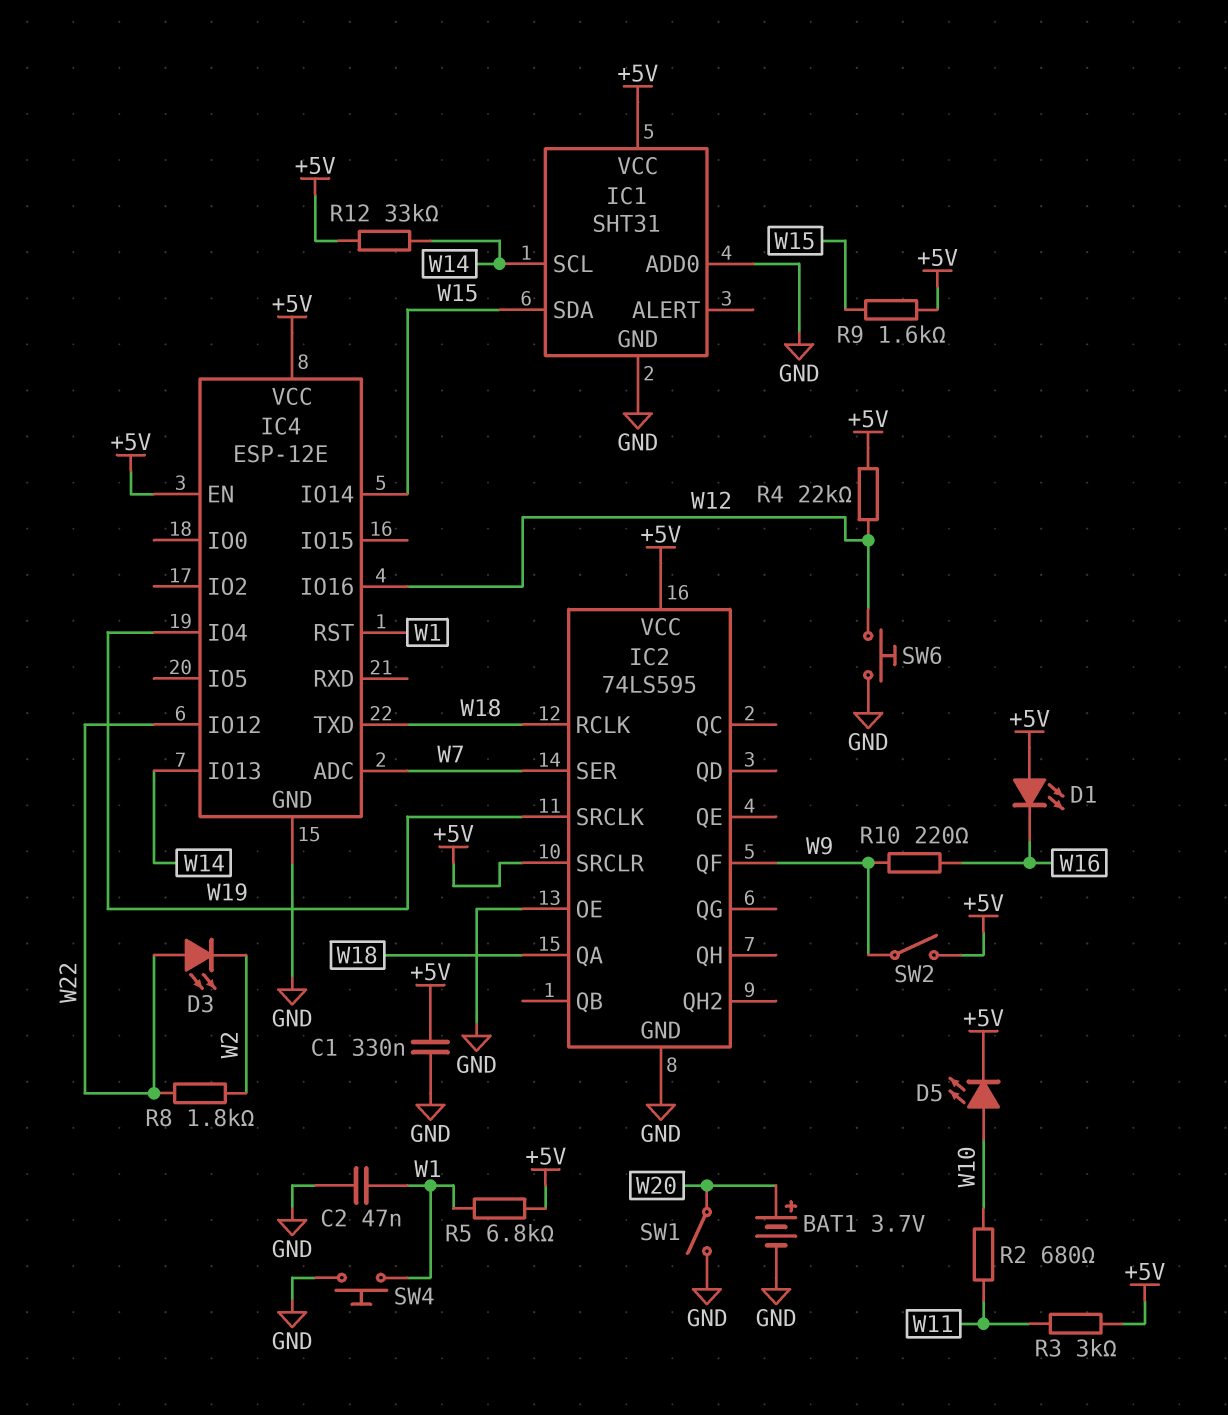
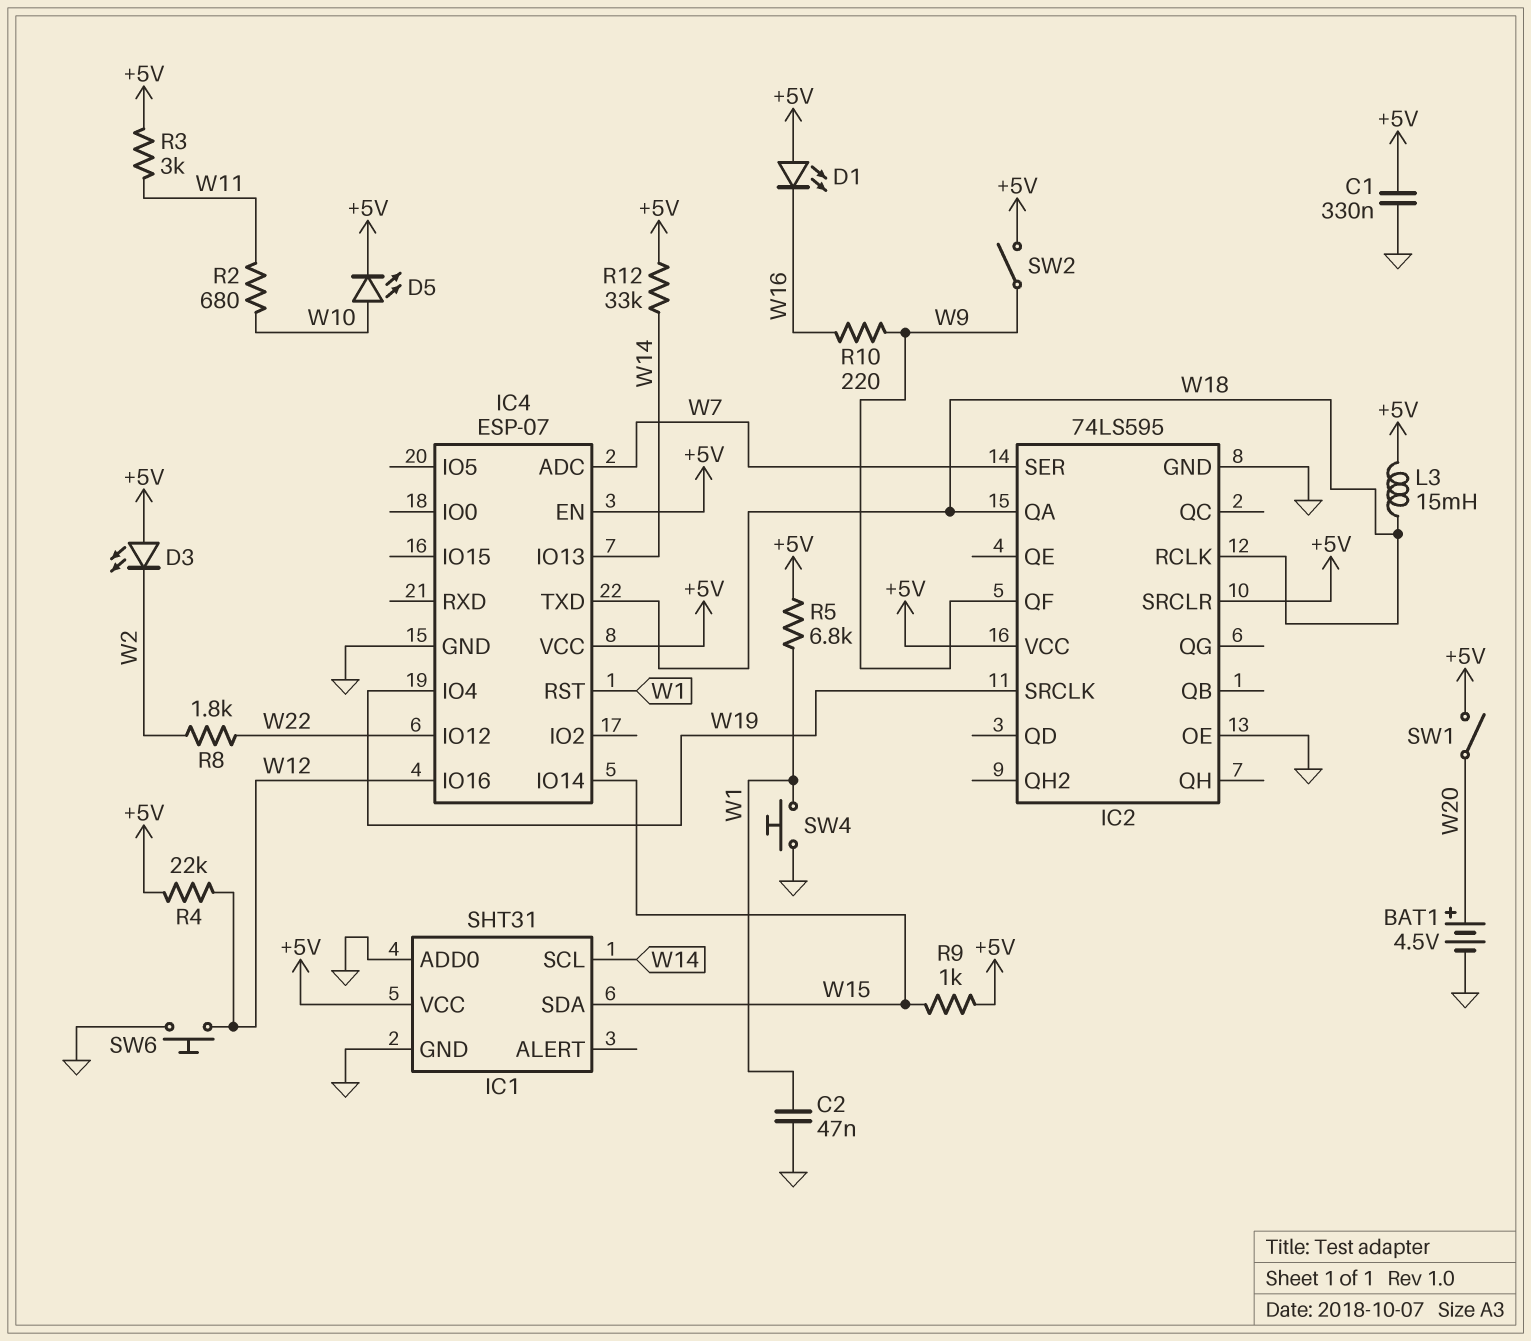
BAT1: 3.7V (plus W20, minus GND) -> 4.5V (plus W20, minus GND)
D3: LED (A W22, K W2) -> LED (A +5V, K W2)
IC4: ESP-12E -> ESP-07
L3: none -> 15mH (+5V, W18)
R9: 1.6k (+5V, W15) -> 1k (+5V, W15)
SW1: switch (GND, W20) -> switch (+5V, W20)

